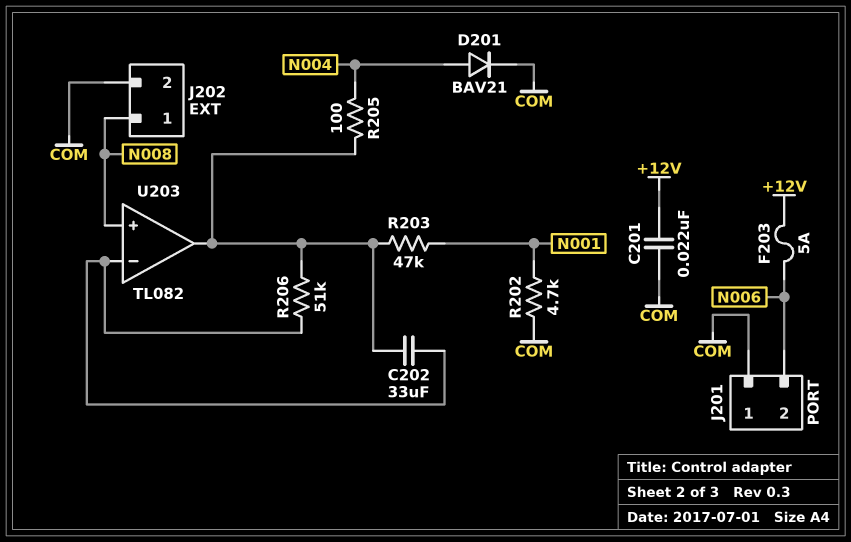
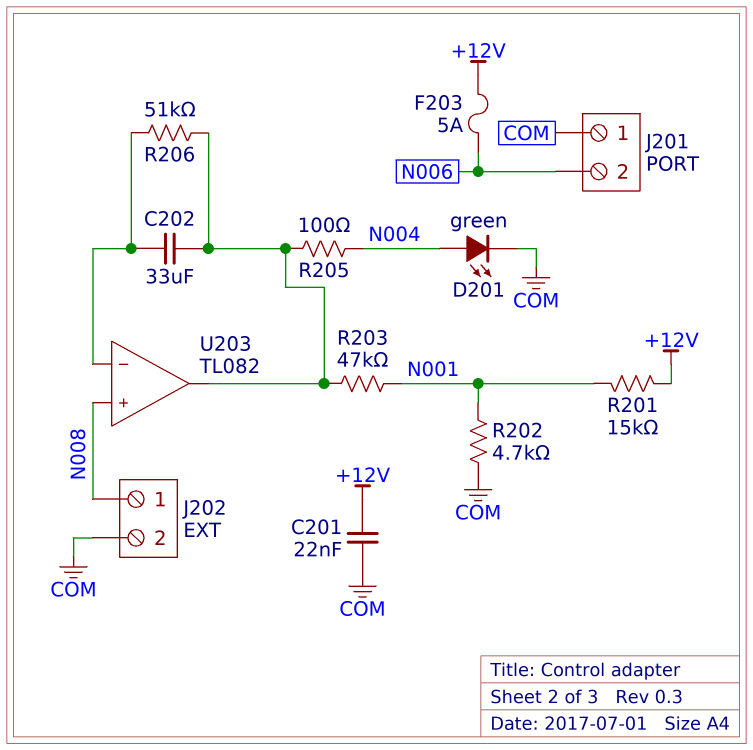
D201: diode BAV21 (A N004, K COM) -> LED green (A N004, K COM)
R201: none -> 15k (+12V, N001)

